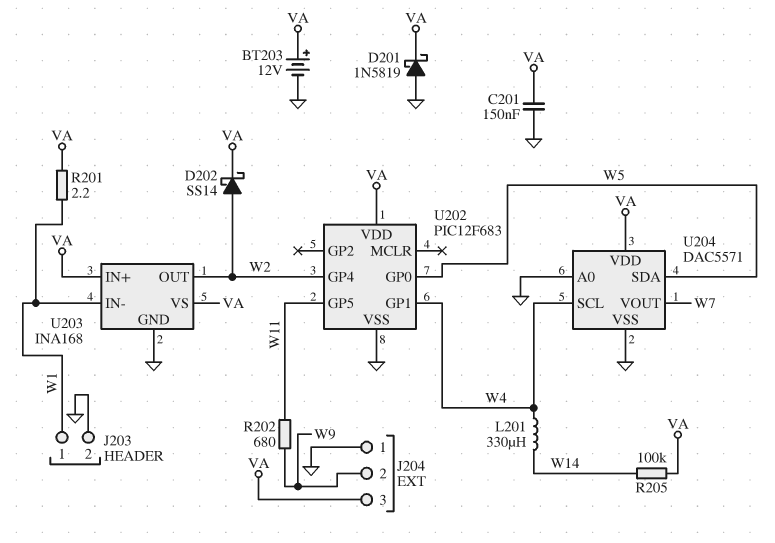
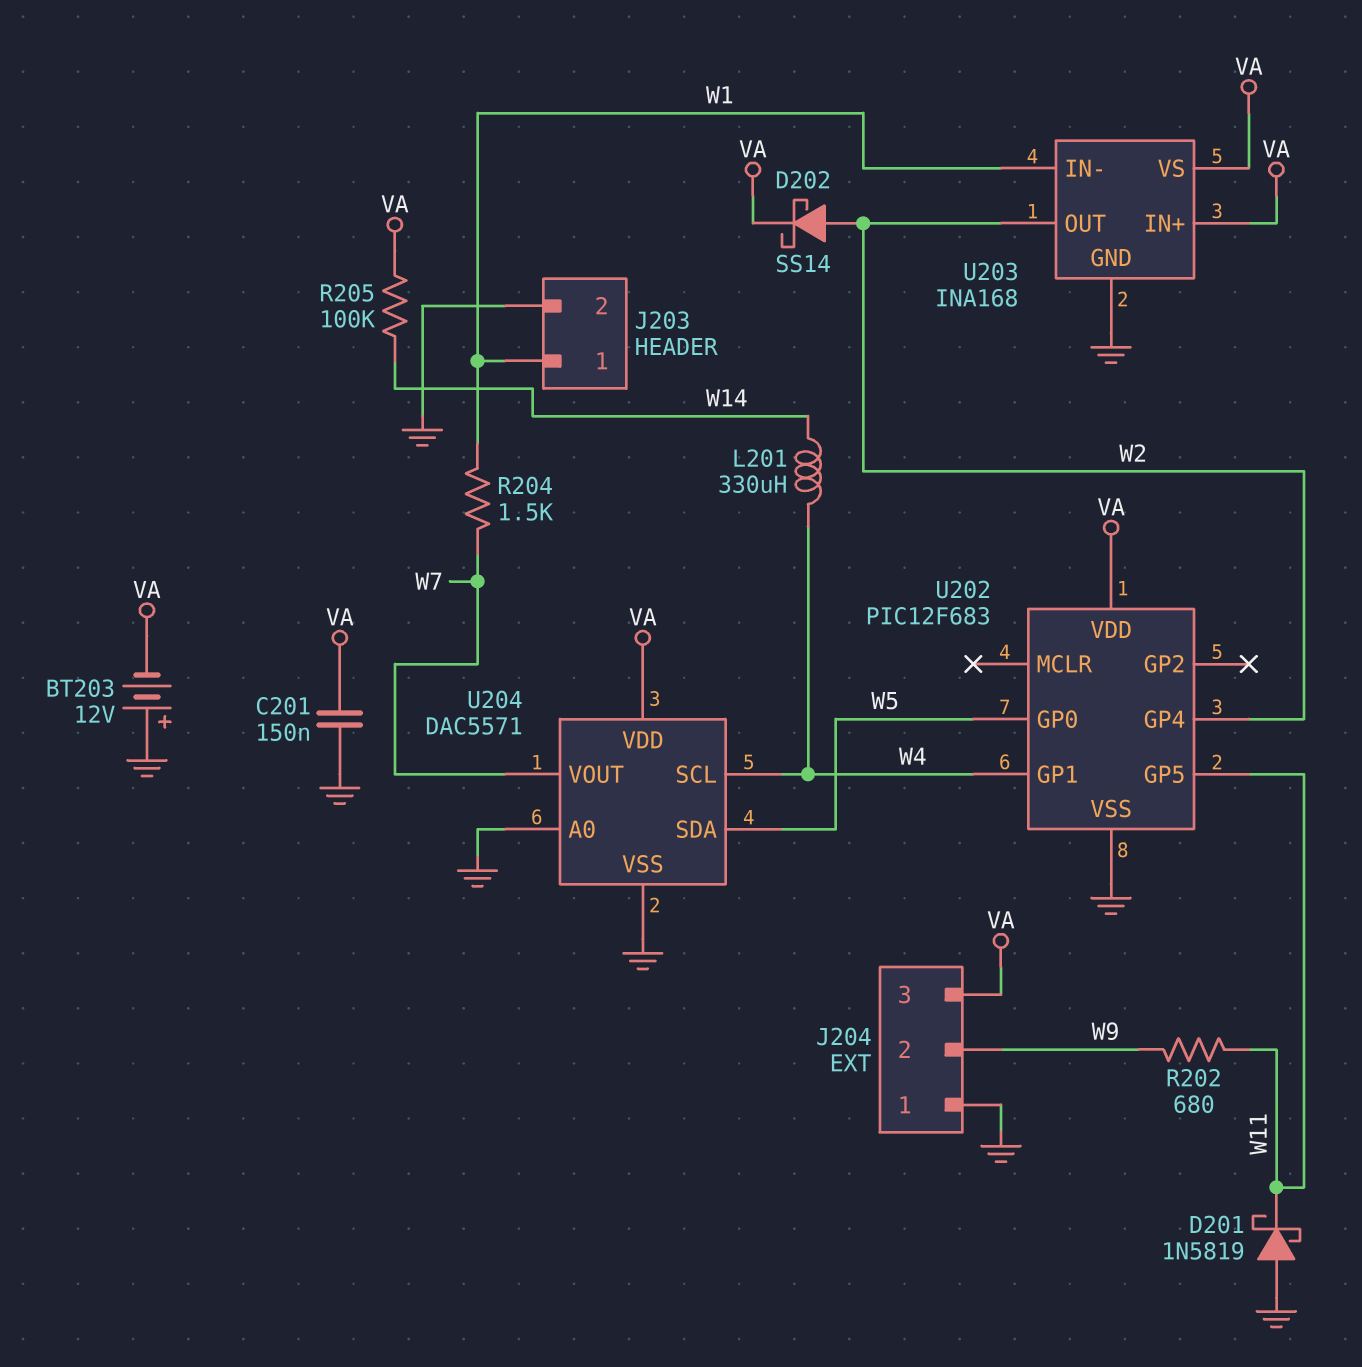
BT203: 12V (plus VA, minus GND) -> 12V (plus GND, minus VA)
D201: schottky 1N5819 (A GND, K VA) -> schottky 1N5819 (A GND, K W11)
R201: 2.2 (VA, W1) -> none
R204: none -> 1.5k (W1, W7)

